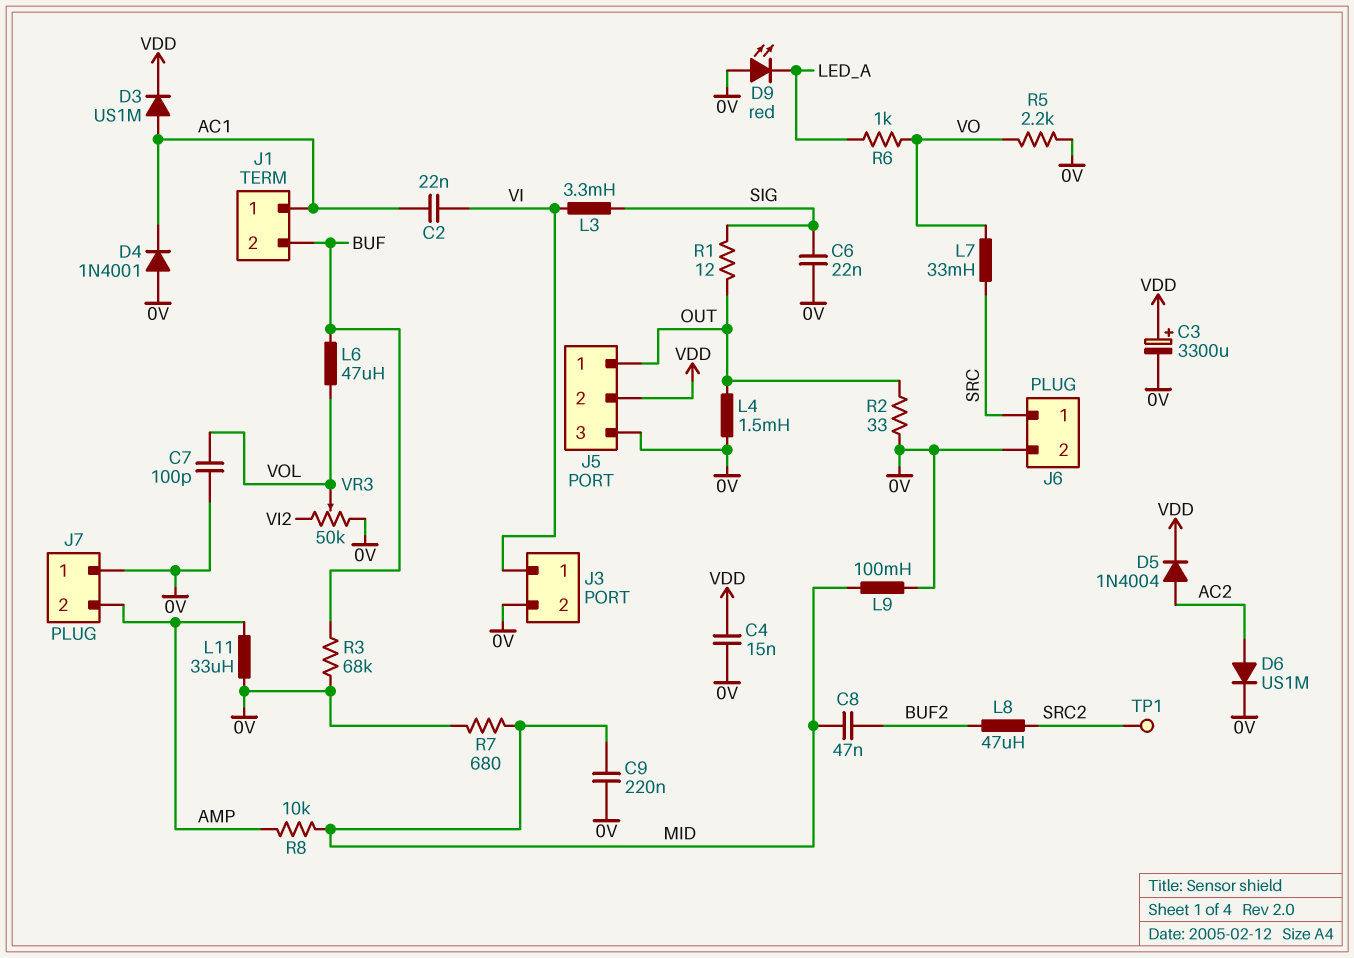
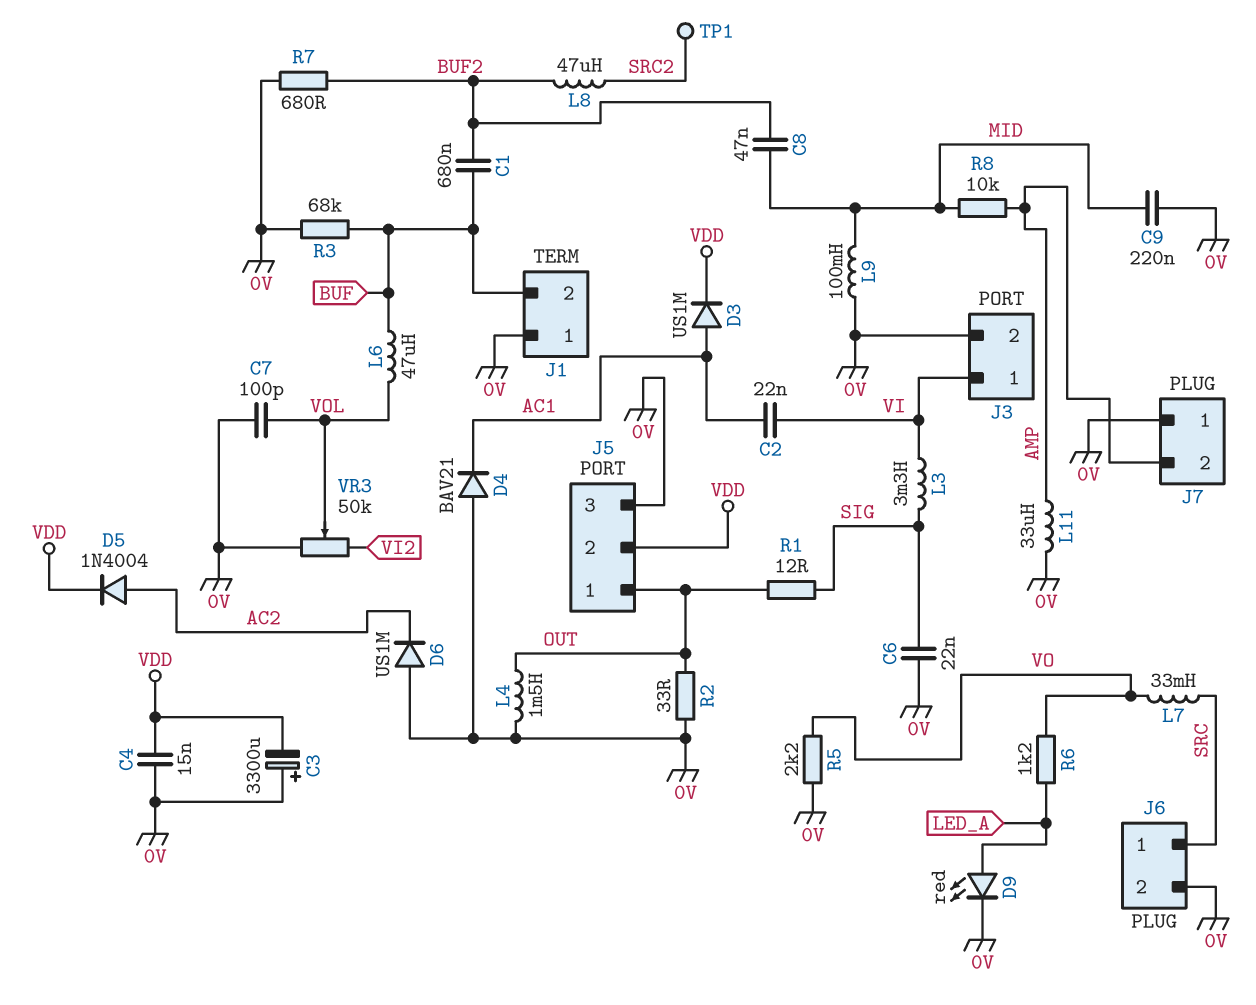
C1: none -> 680nF (BUF, BUF2)
C3: 3300uF (plus VDD, minus 0V) -> 3300uF (plus 0V, minus VDD)
D4: diode 1N4001 (A 0V, K AC1) -> diode BAV21 (A 0V, K AC1)
D6: diode US1M (A AC2, K 0V) -> diode US1M (A 0V, K AC2)
D9: LED red (A 0V, K LED_A) -> LED red (A LED_A, K 0V)
J1 pin 1: AC1 -> 0V
R6: 1k (LED_A, VO) -> 1.2k (LED_A, VO)
R7: 680 (0V, MID) -> 680 (0V, BUF2)

